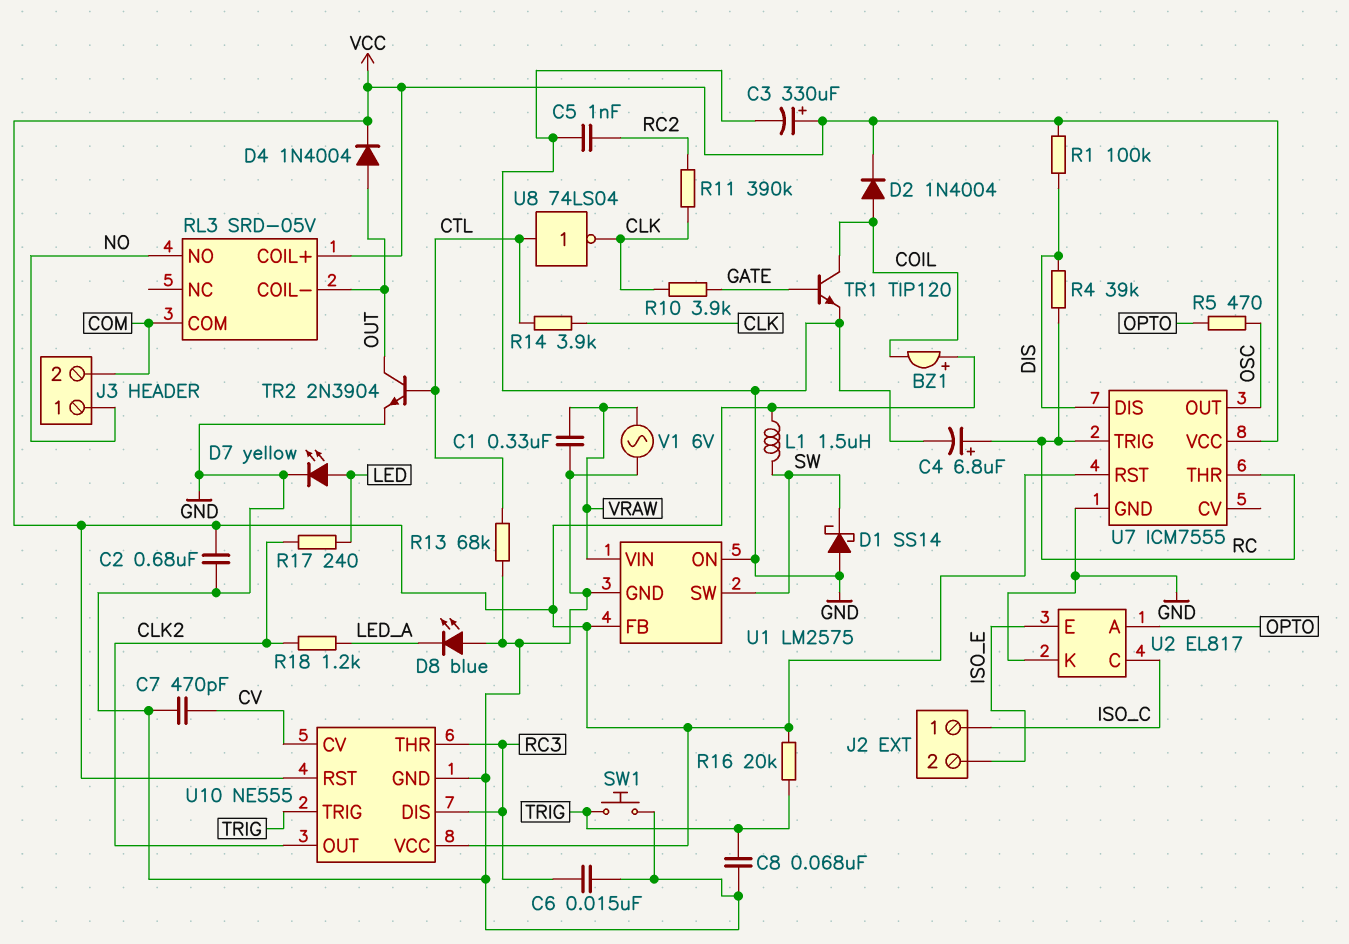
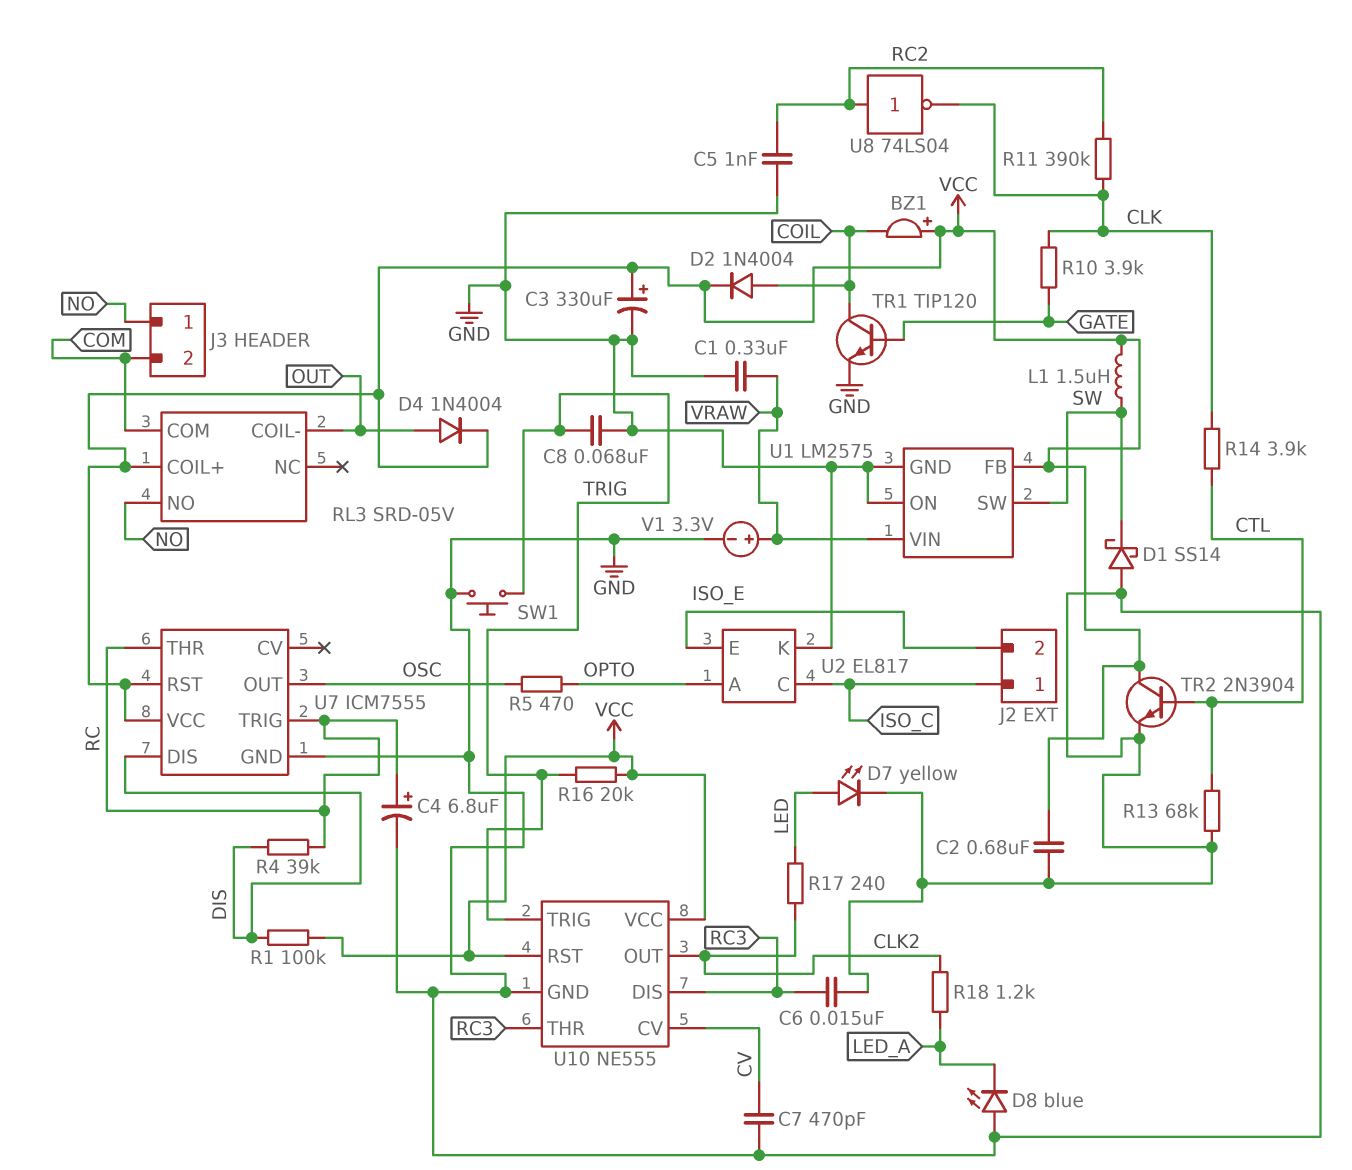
TR2: NPN 2N3904 (B CTL, C OUT, E GND) -> NPN 2N3904 (B CTL, C VCC, E GND)
U8: NOT 74LS04 (in CTL, out CLK) -> NOT 74LS04 (in RC2, out CLK)
V1: AC 6V (GND, VRAW) -> 3.3V (plus VRAW, minus GND)

